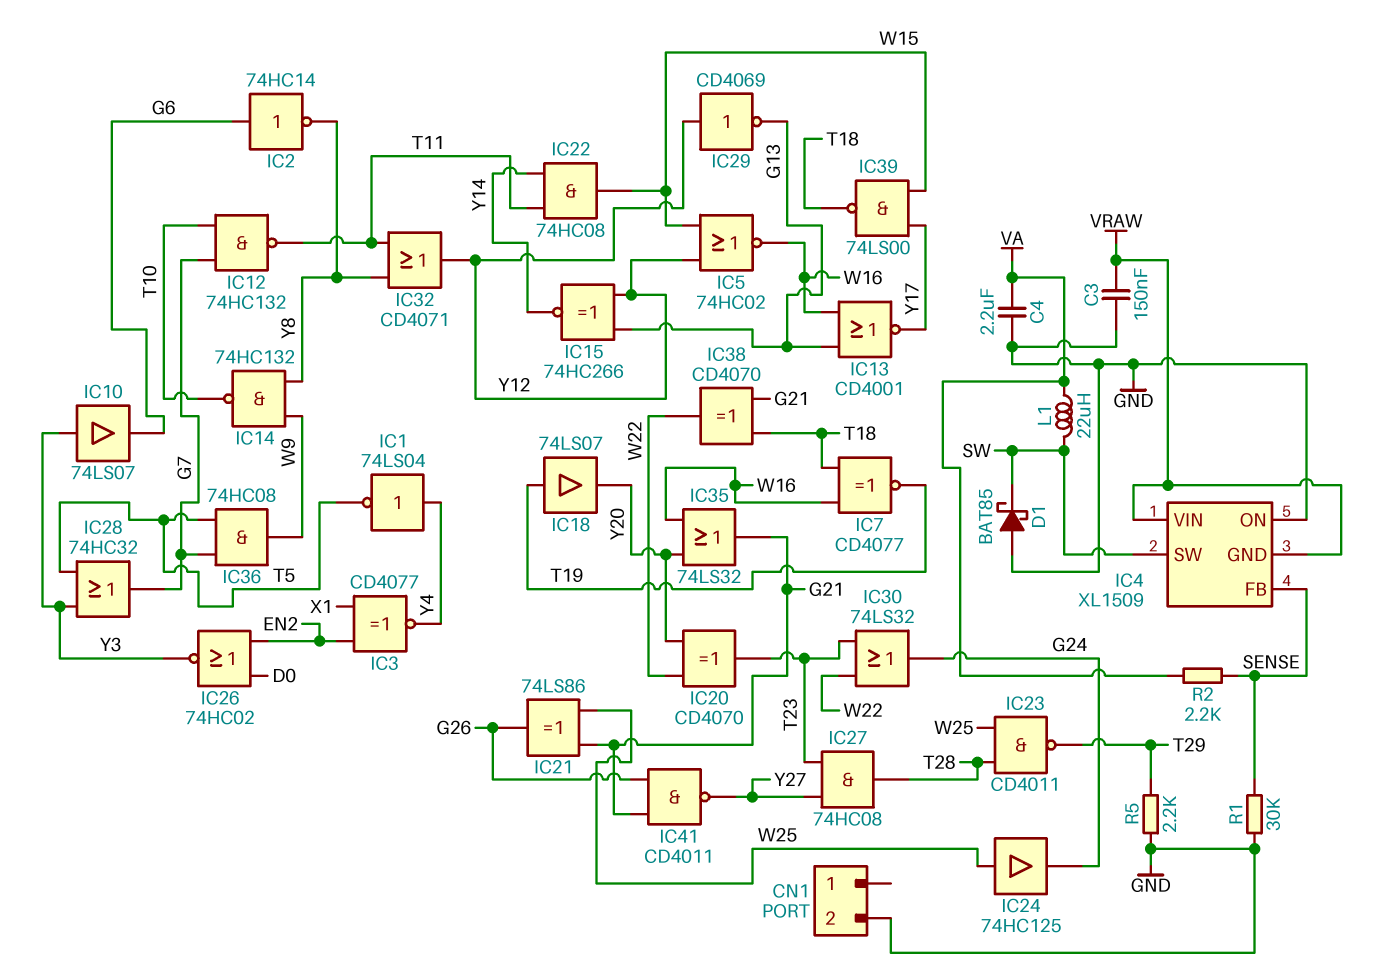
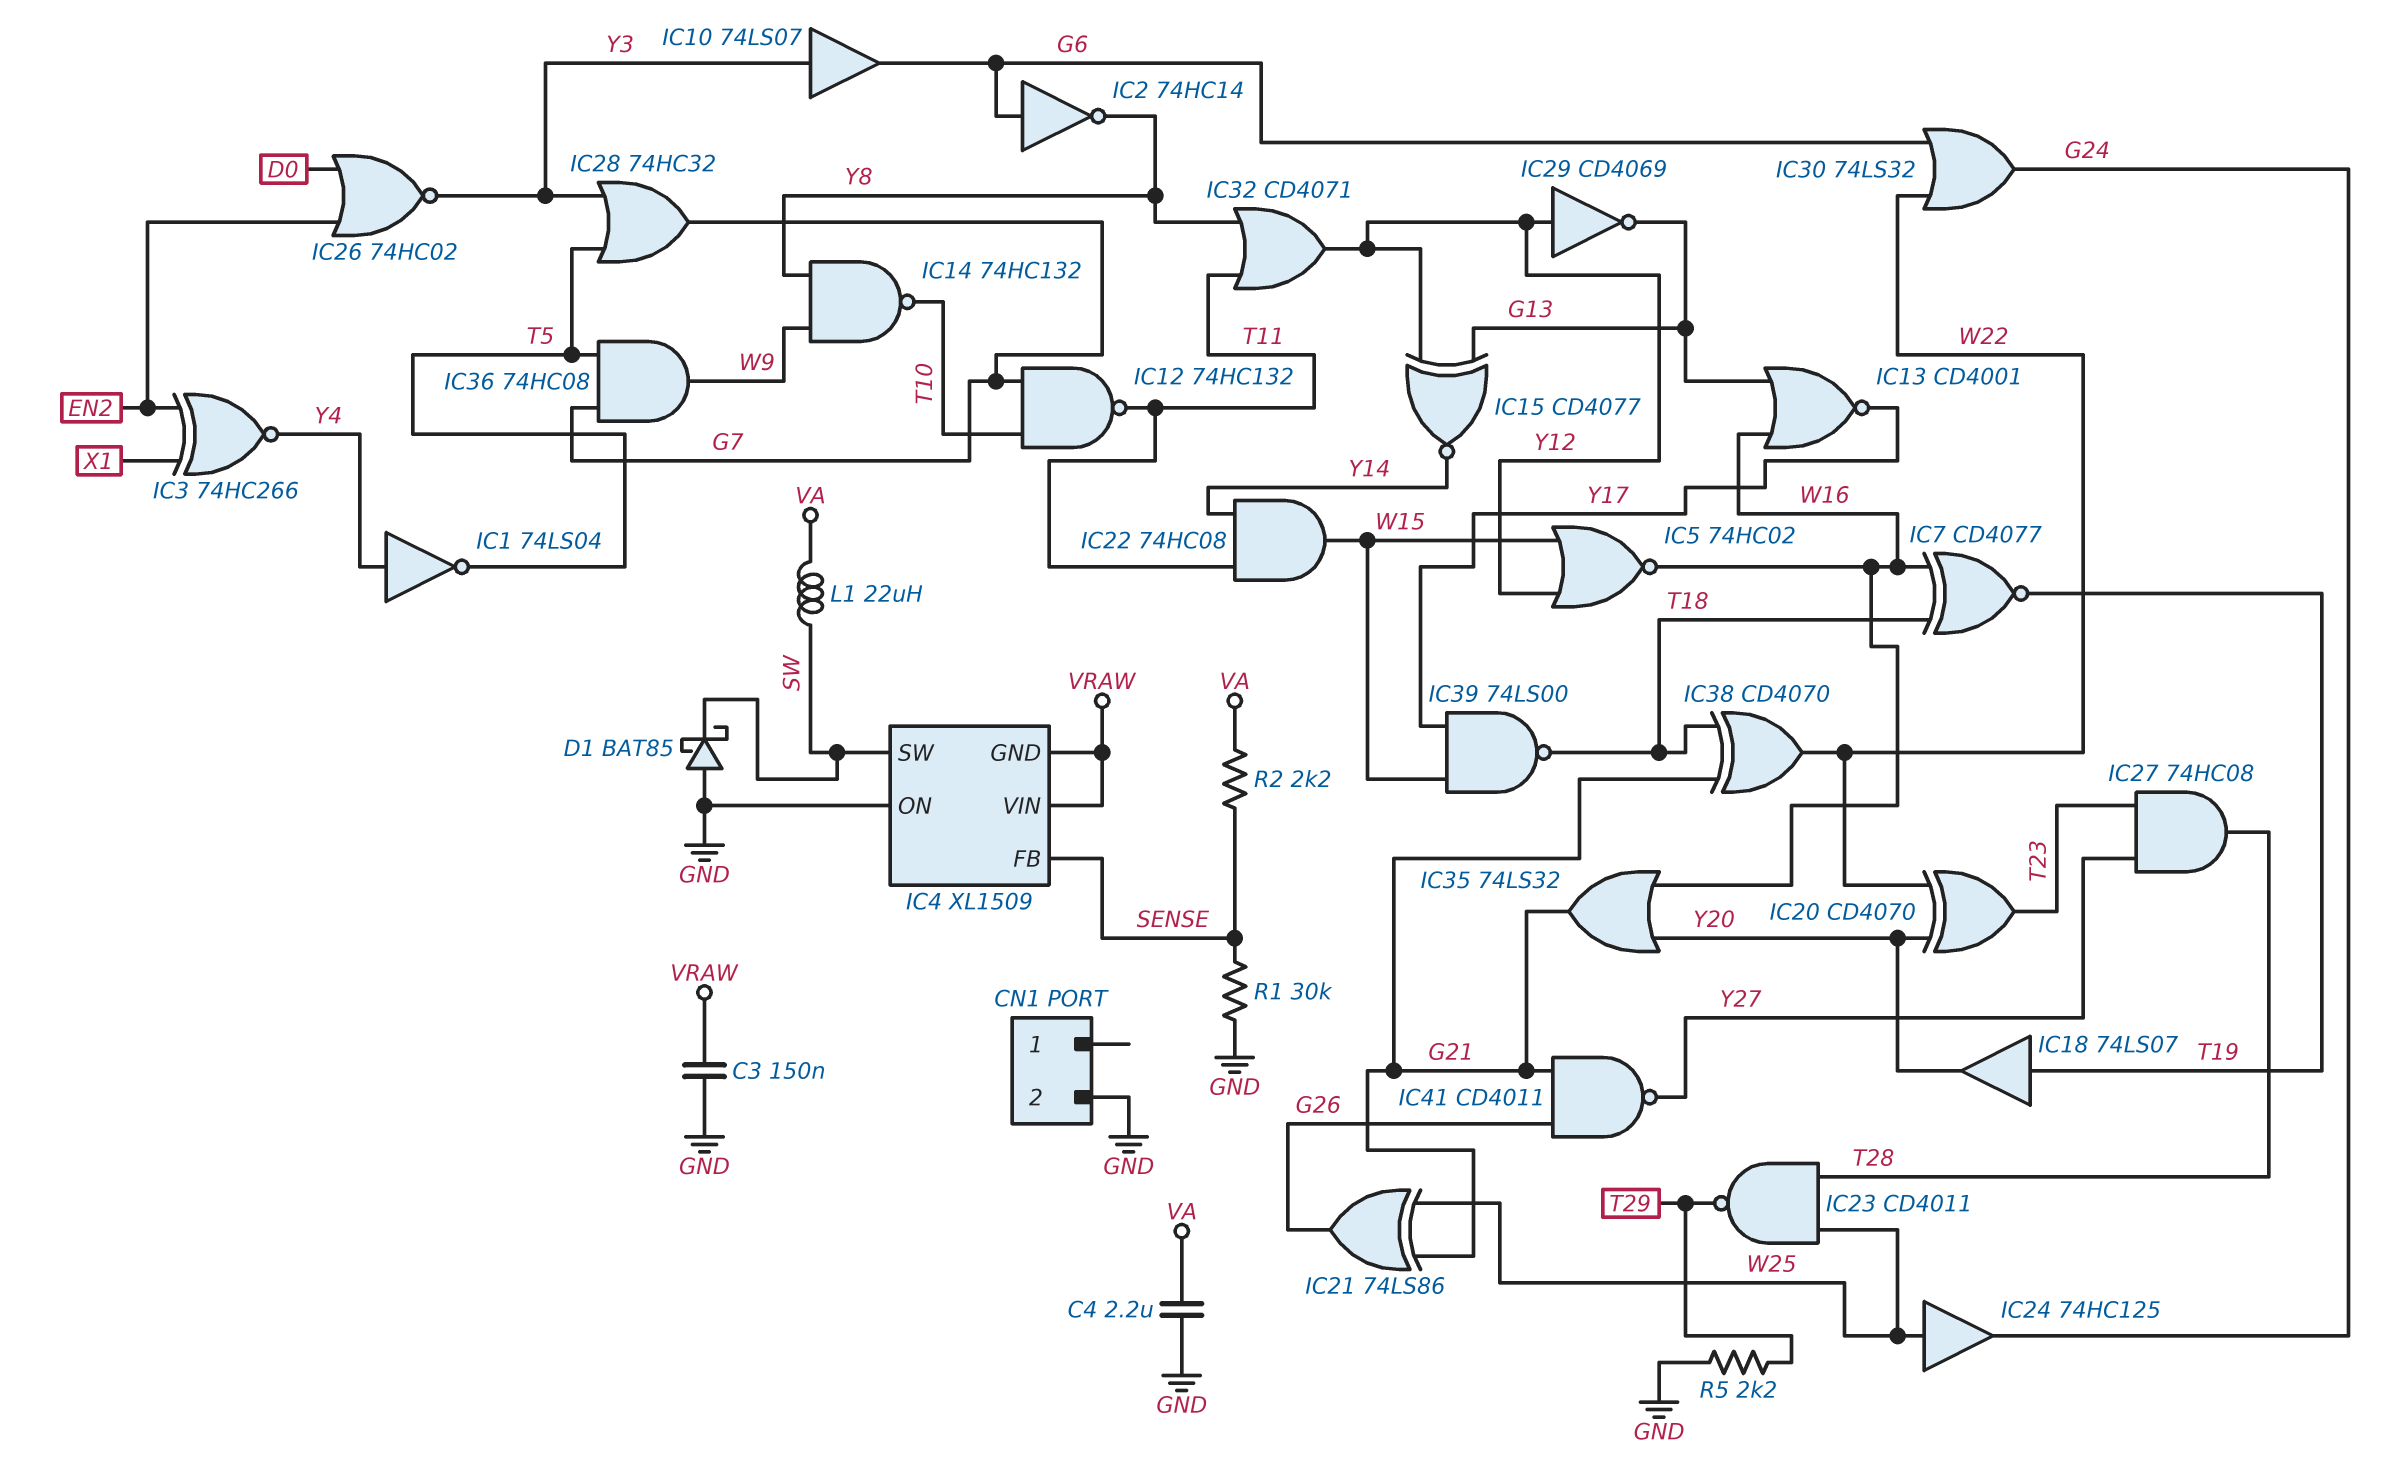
IC3: XNOR CD4077 (in EN2, in X1, out Y4) -> XNOR 74HC266 (in EN2, in X1, out Y4)
IC15: XNOR 74HC266 (in G13, in Y12, out Y14) -> XNOR CD4077 (in G13, in Y12, out Y14)
IC30: OR 74LS32 (in T23, in W22, out G24) -> OR 74LS32 (in G6, in W22, out G24)

